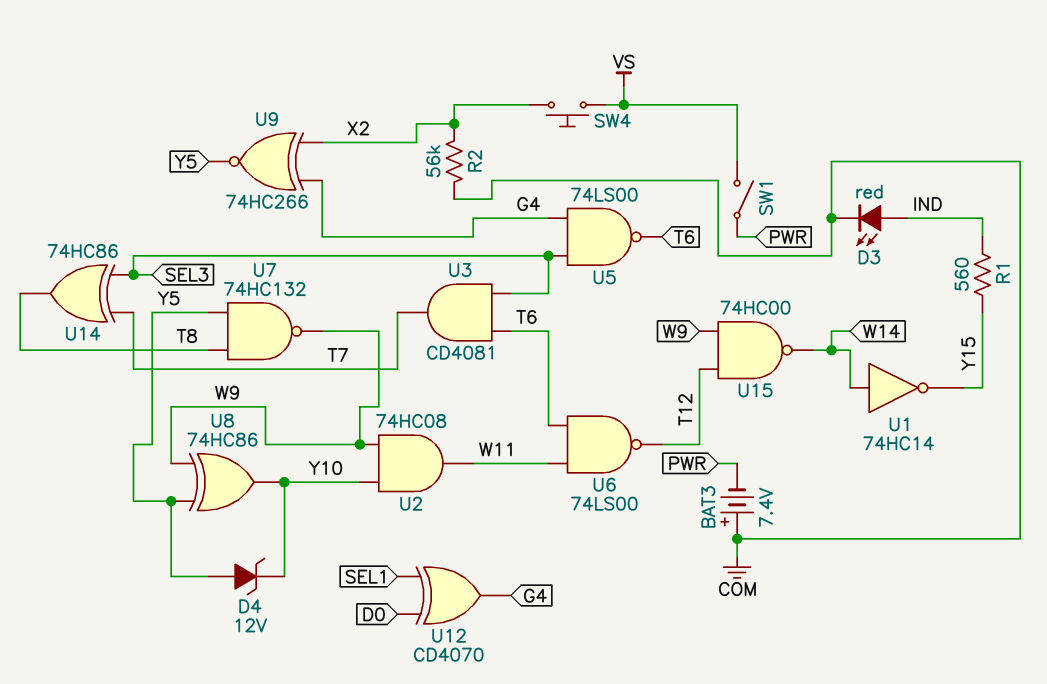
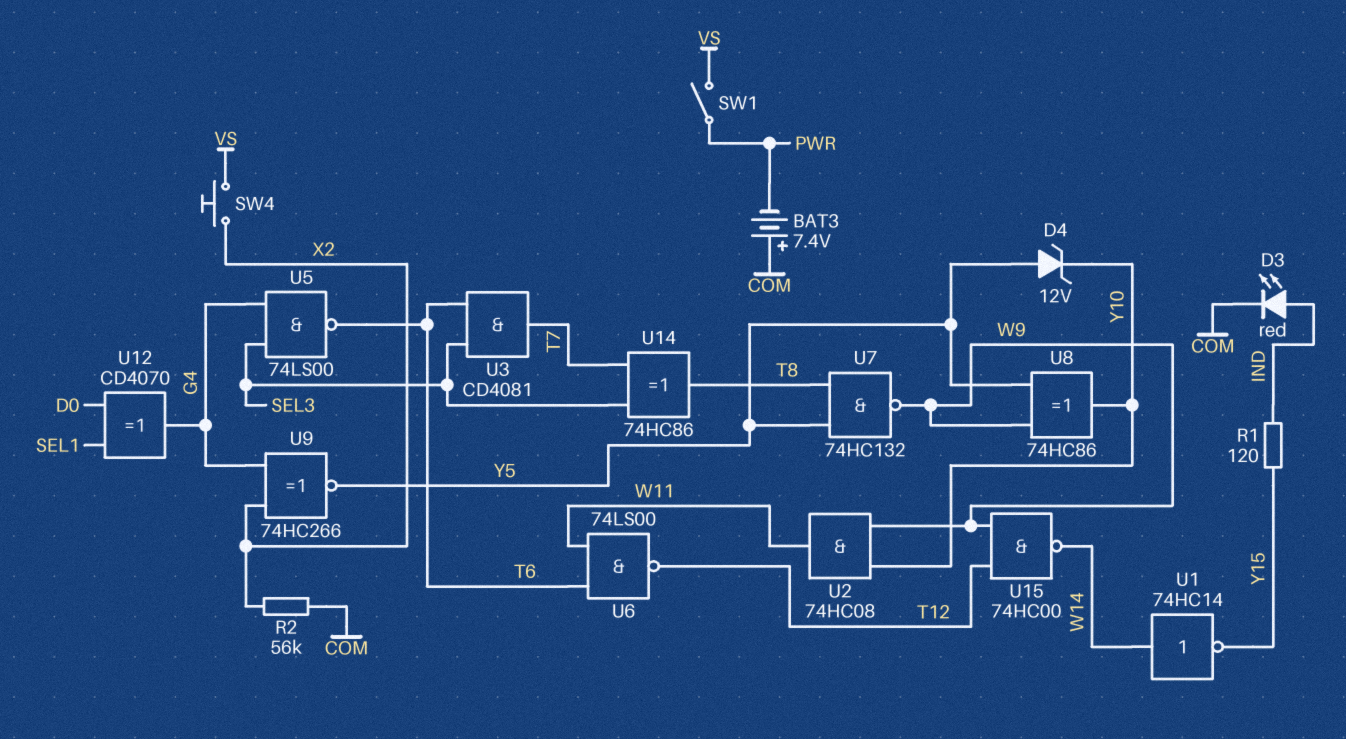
R1: 560 (IND, Y15) -> 120 (IND, Y15)

